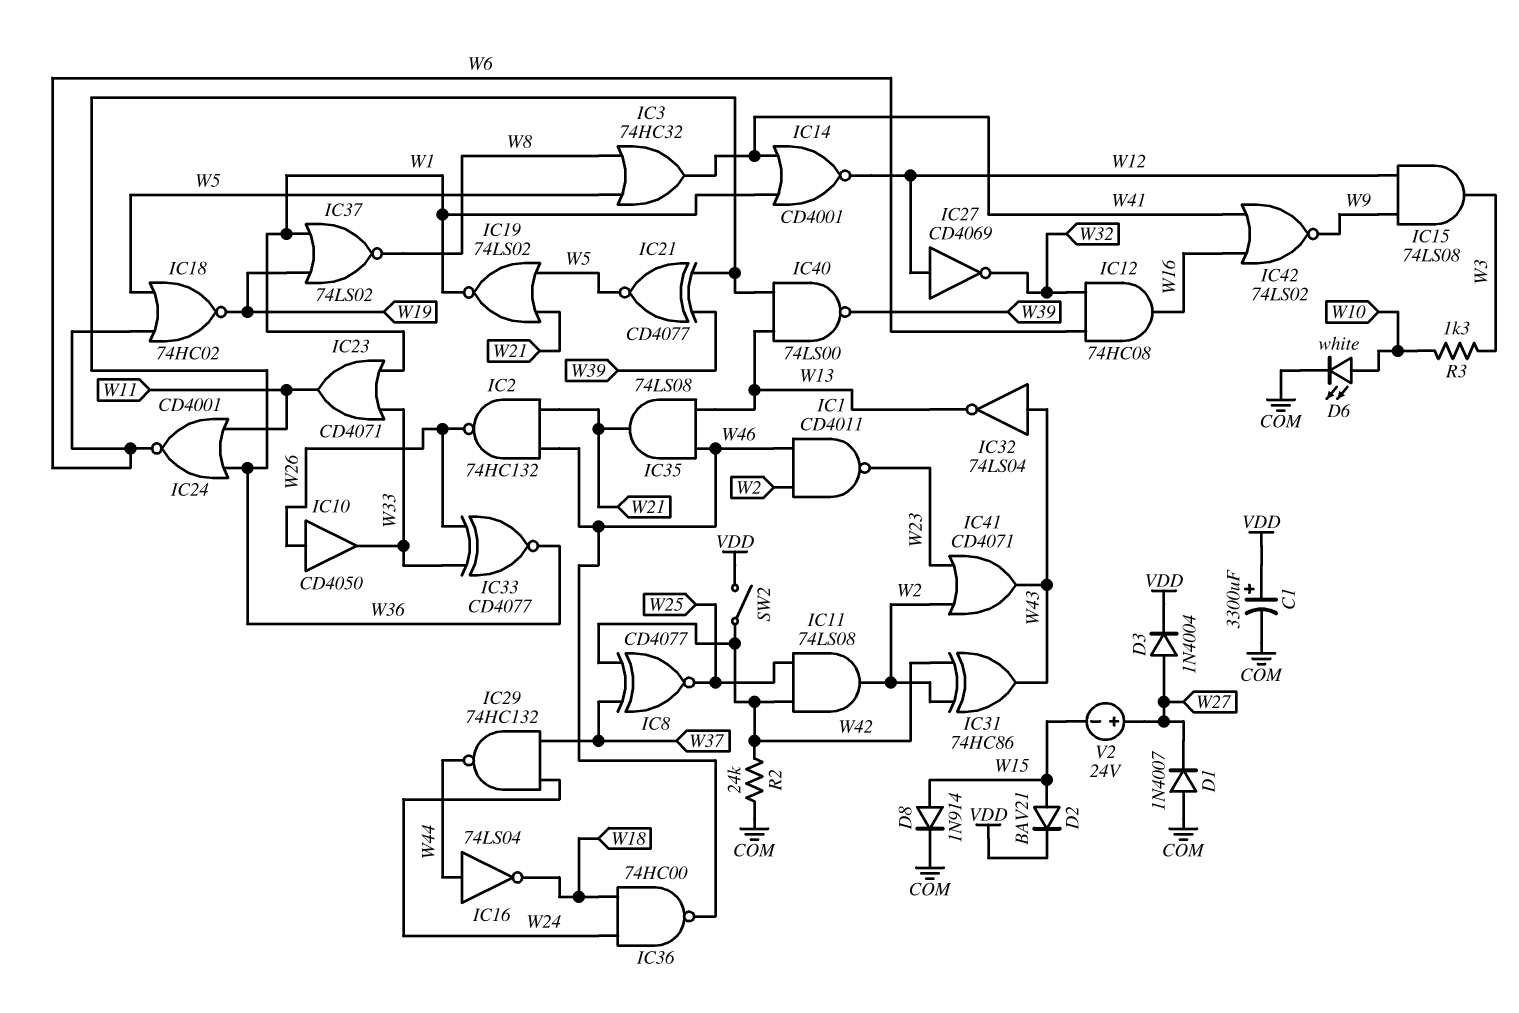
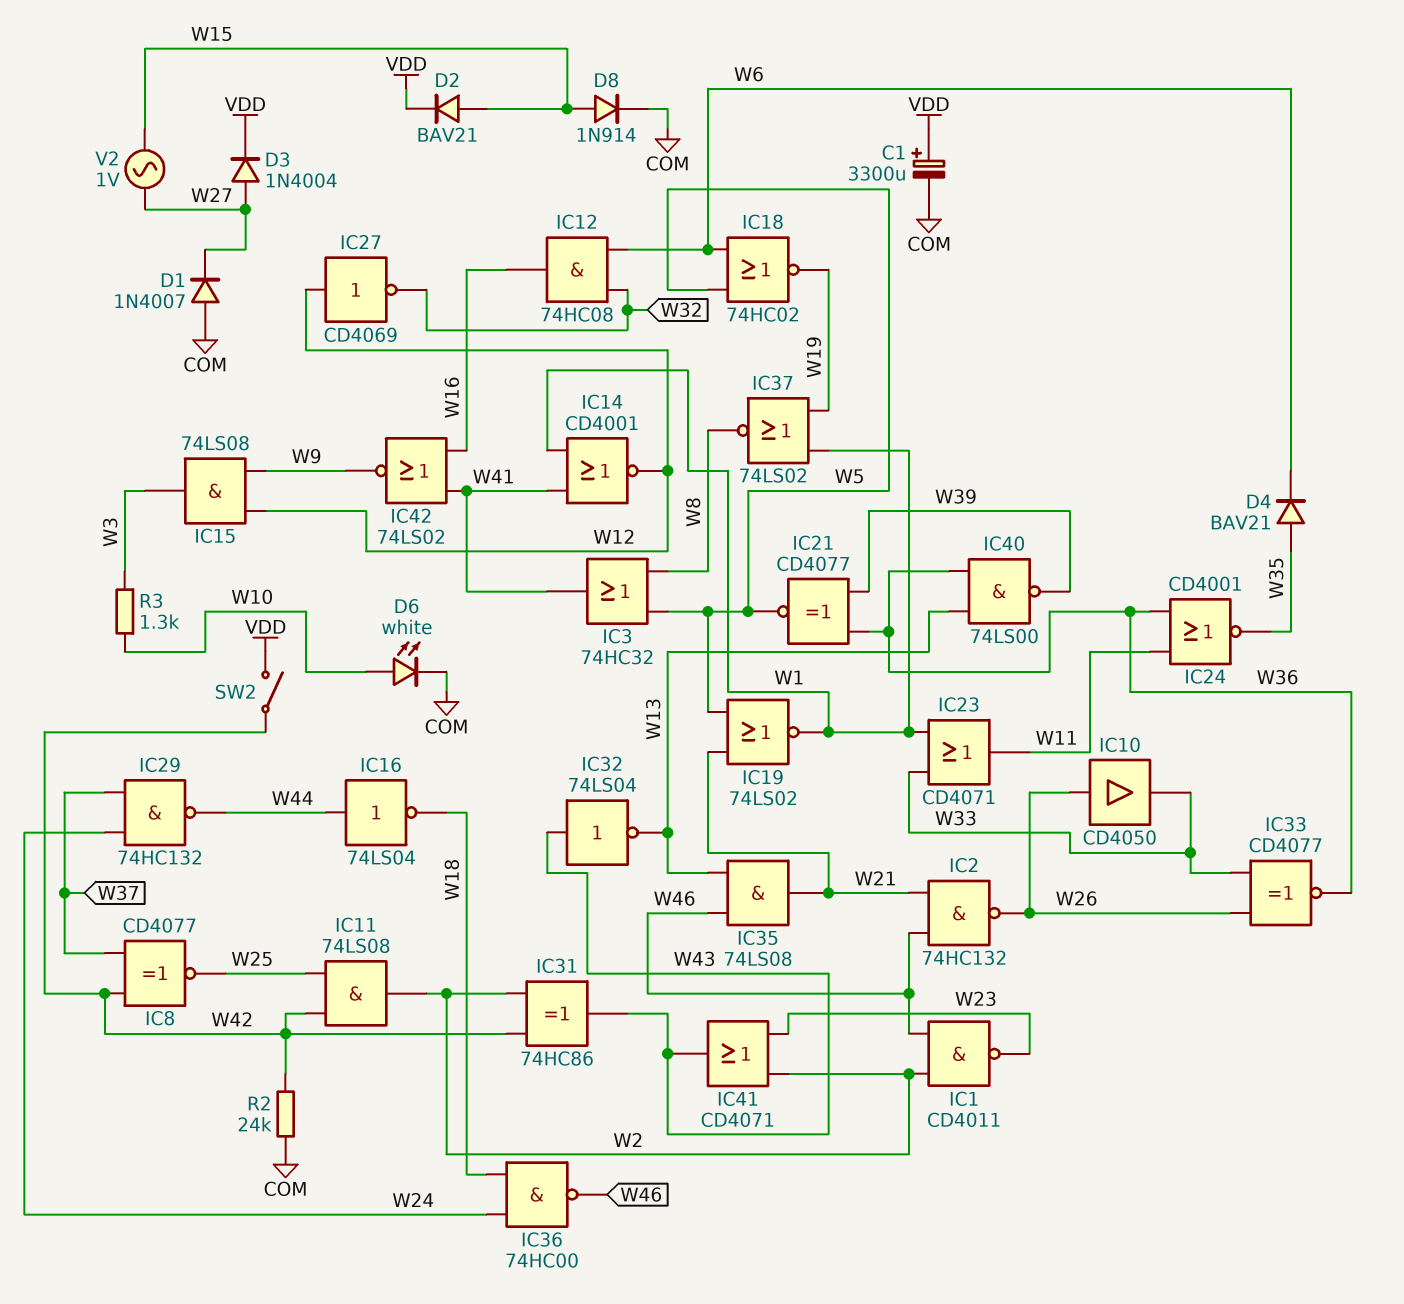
D4: none -> diode BAV21 (A W35, K W6)
IC24: NOR CD4001 (in W11, in W36, out W6) -> NOR CD4001 (in W11, in W36, out W35)
V2: 24V (plus W27, minus W15) -> AC 1V (W15, W27)

